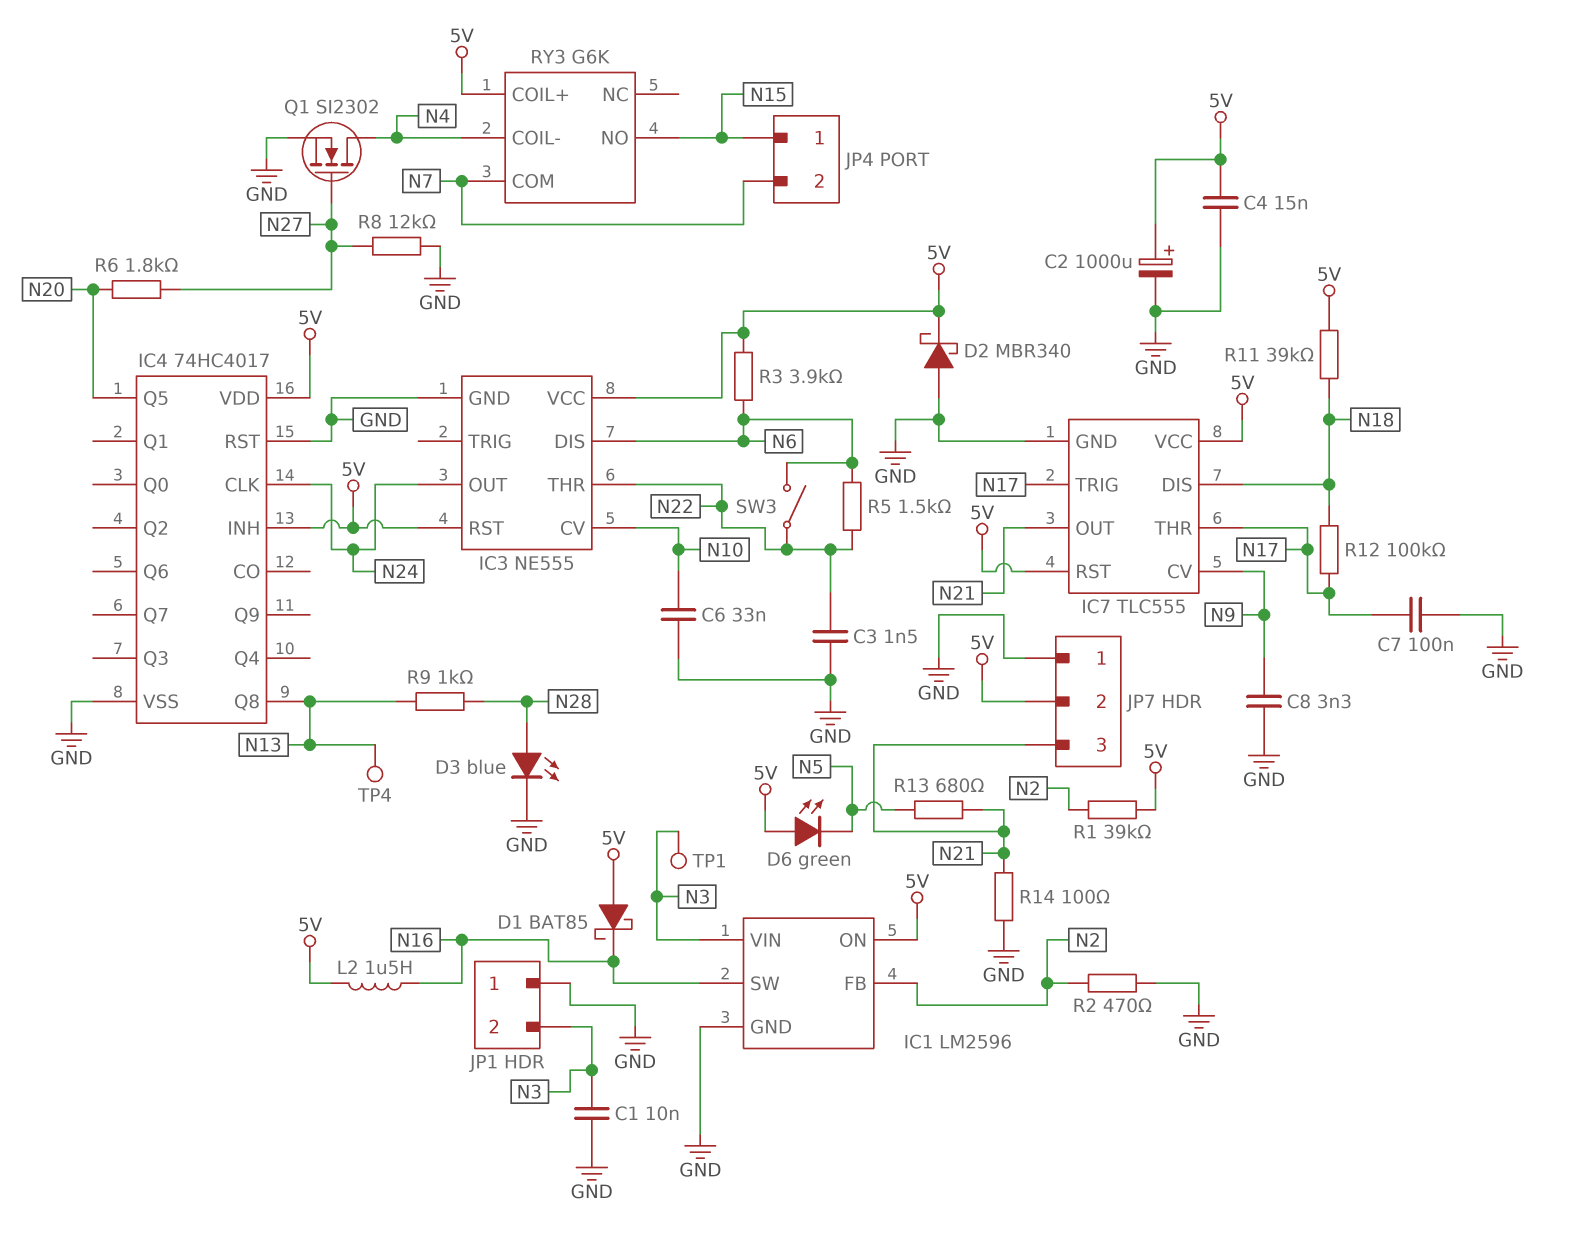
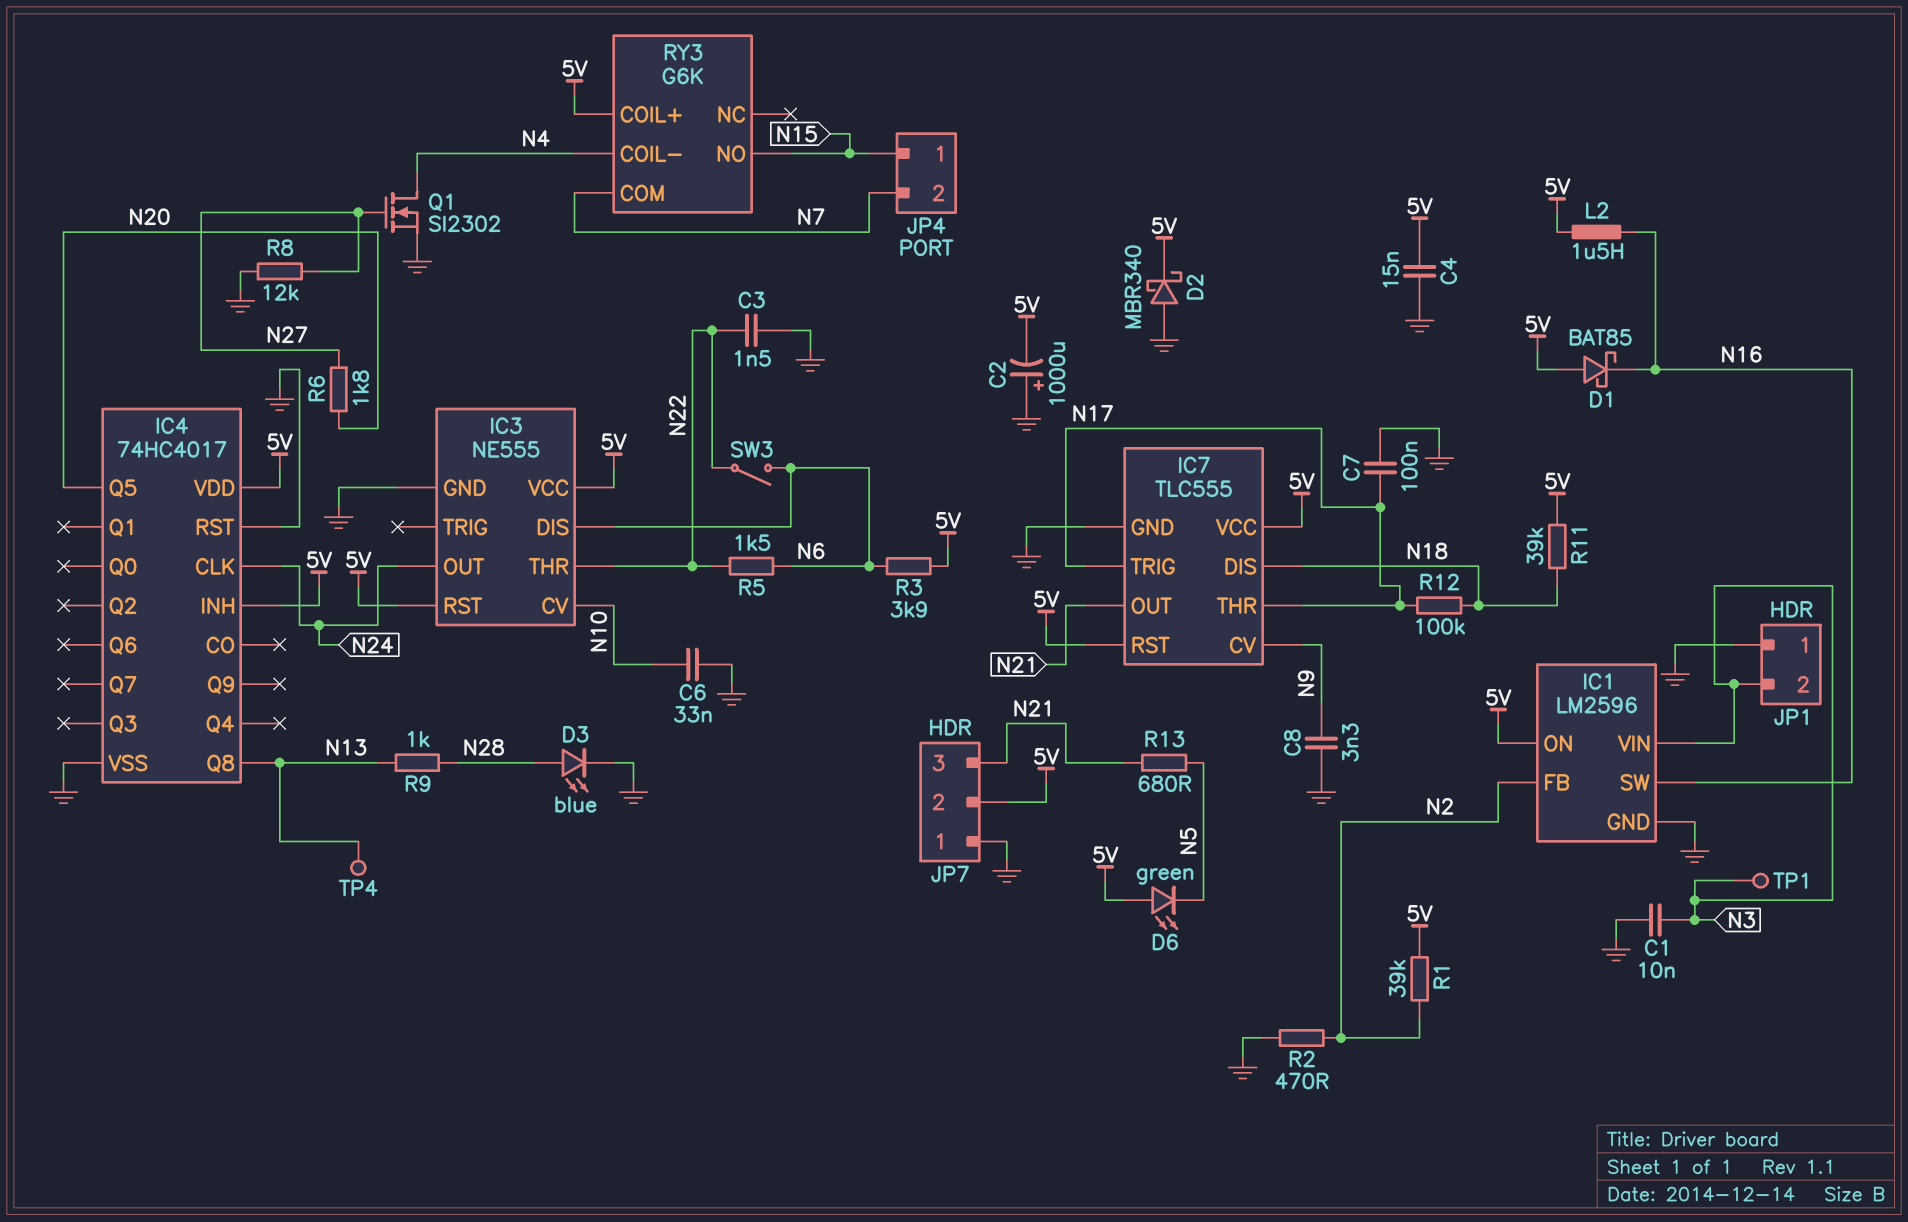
C2: 1000uF (plus 5V, minus GND) -> 1000uF (plus GND, minus 5V)
R14: 100 (GND, N21) -> none

